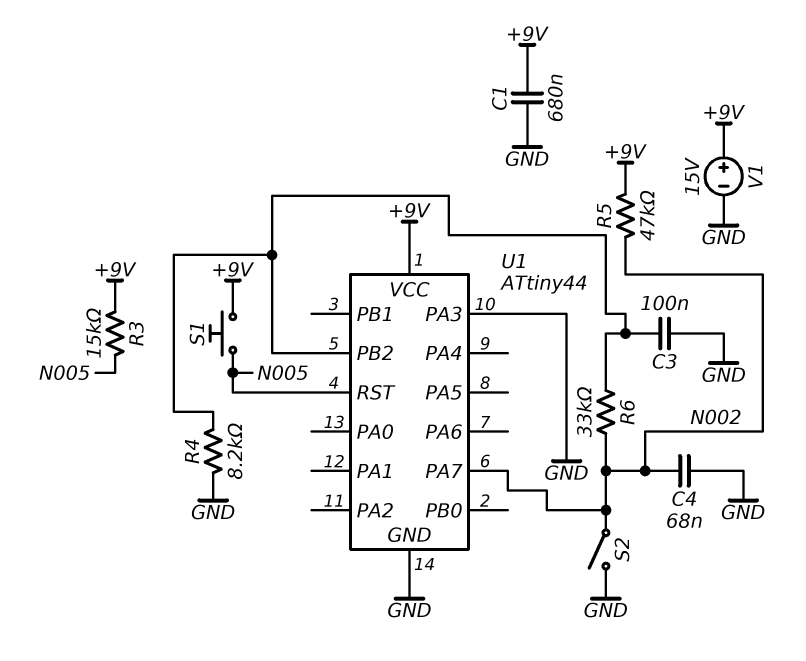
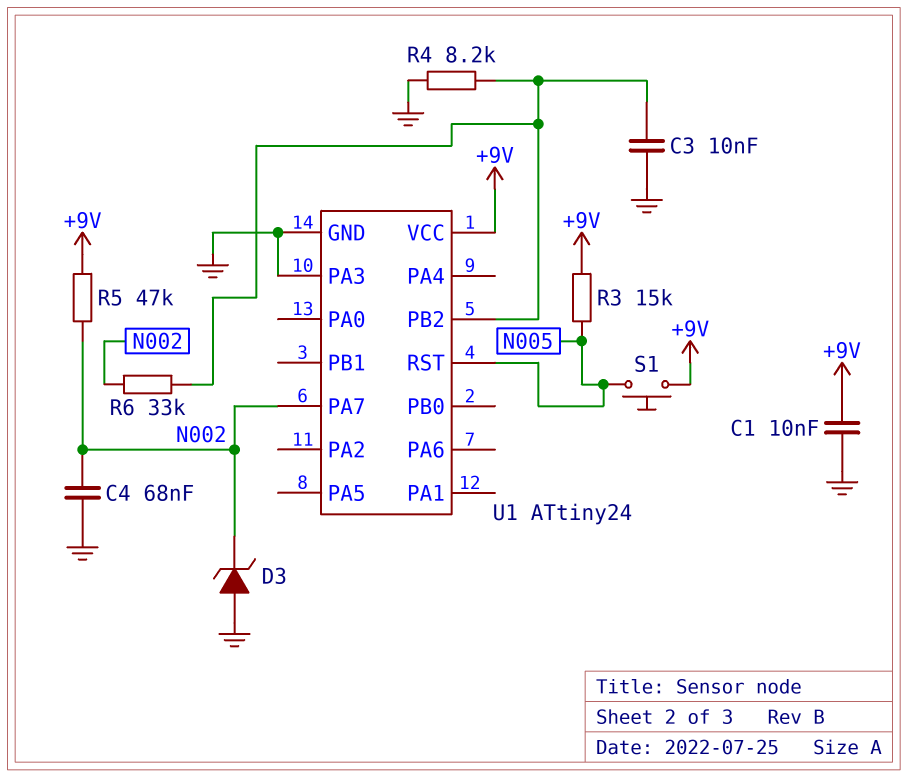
C1: 680nF (+9V, GND) -> 10nF (+9V, GND)
C3: 100nF (GND, U1/PB2) -> 10nF (GND, U1/PB2)
D3: none -> zener (A GND, K N002)
S2: switch (GND, N002) -> none
U1: ATtiny44 -> ATtiny24
V1: 15V (plus +9V, minus GND) -> none

